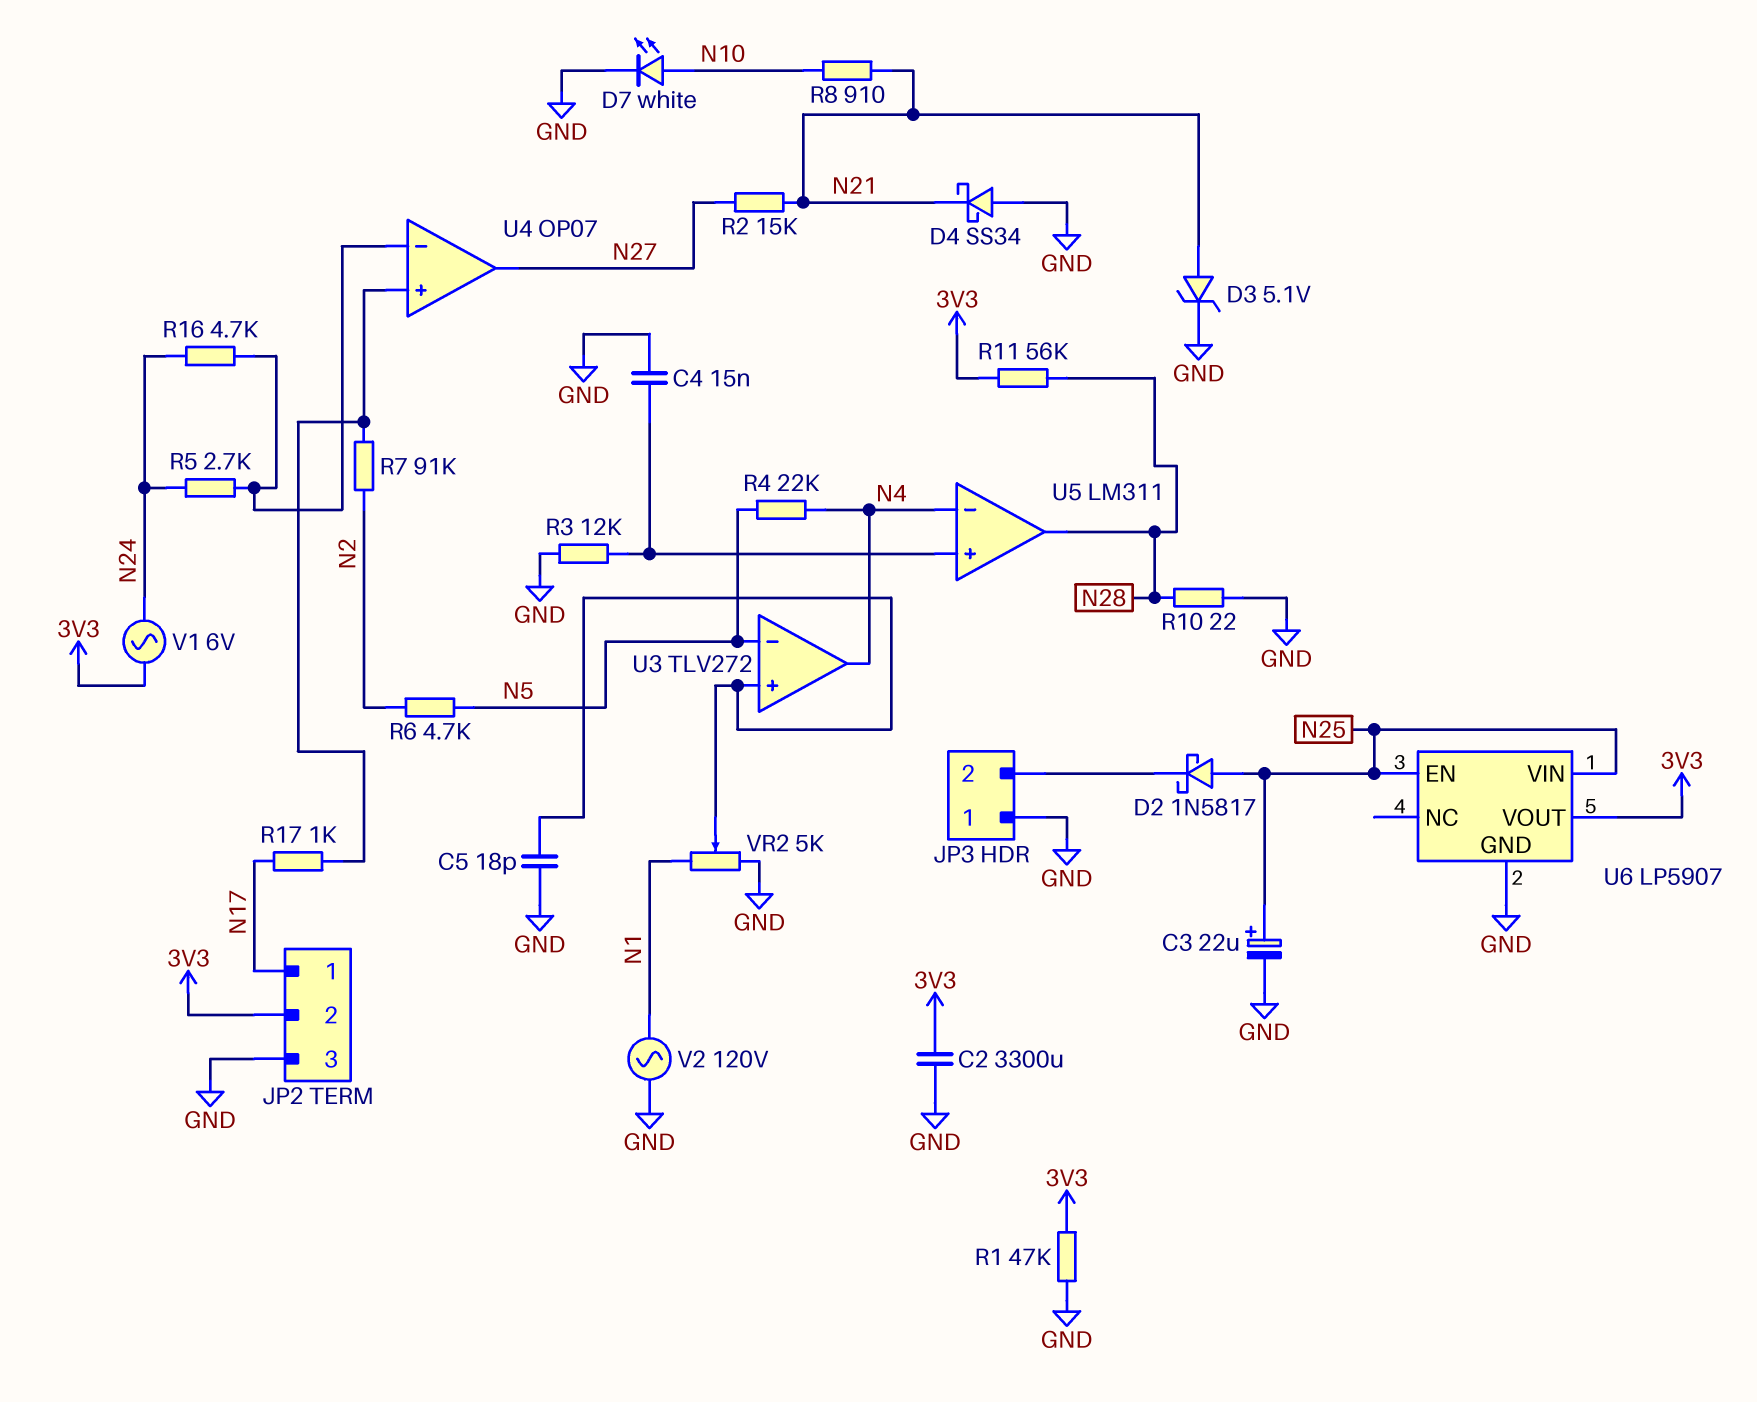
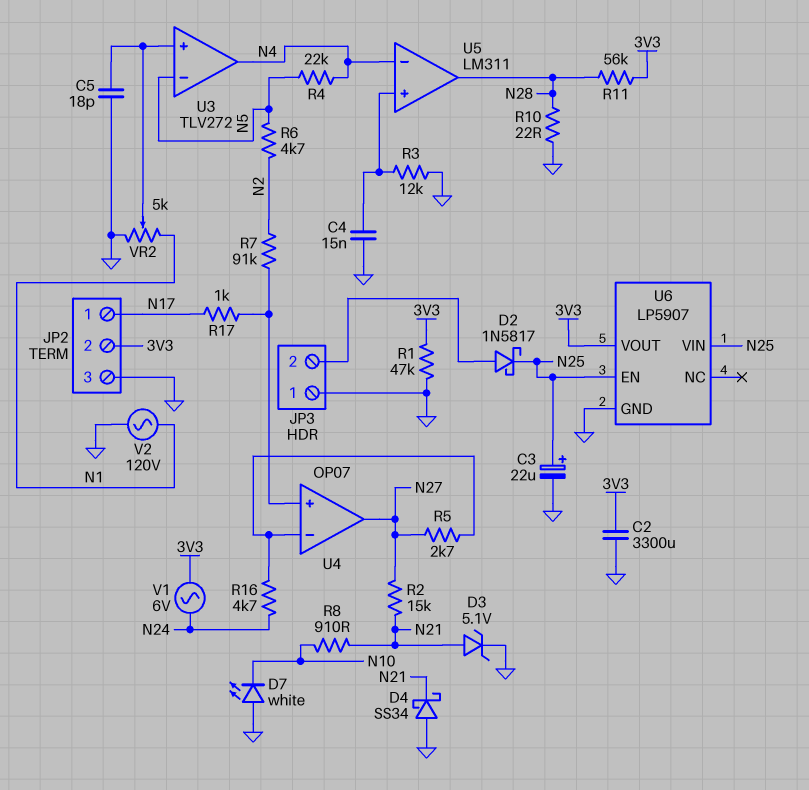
D2: schottky 1N5817 (A N25, K JP3/2) -> schottky 1N5817 (A JP3/2, K N25)
D7: LED white (A N10, K GND) -> LED white (A GND, K N10)
R5: 2.7k (N24, U4/in-) -> 2.7k (N27, U4/in-)

